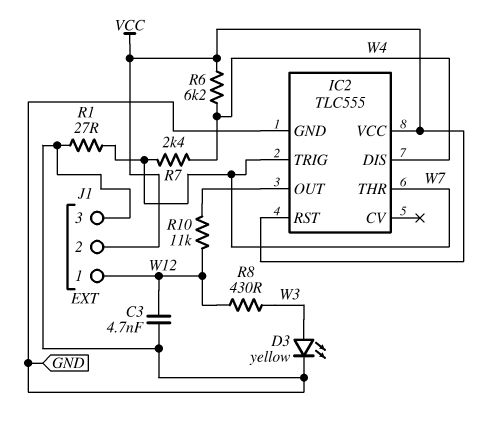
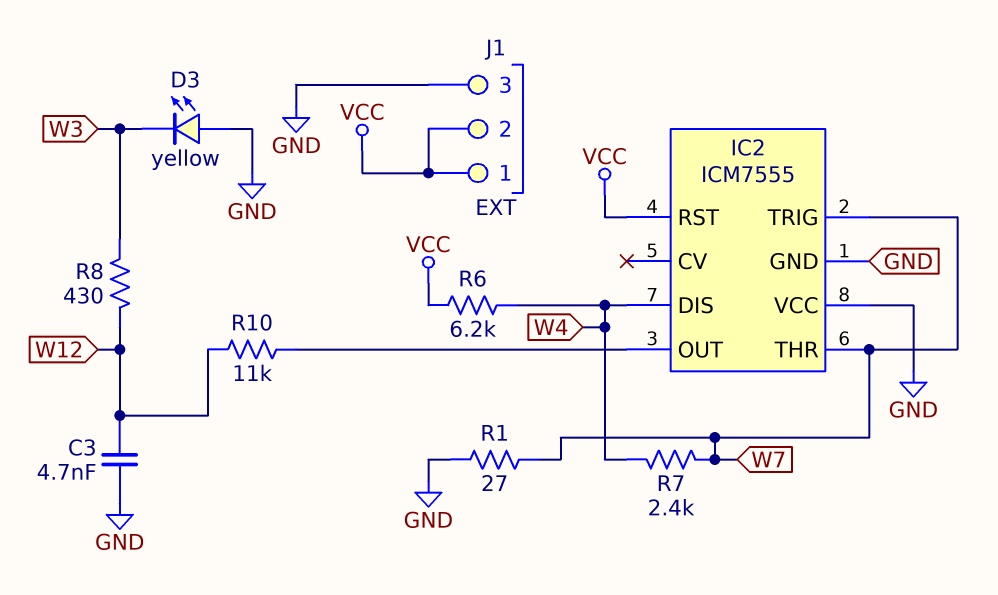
D3: LED yellow (A W3, K GND) -> LED yellow (A GND, K W3)
IC2: TLC555 -> ICM7555
IC2 pin VCC: VCC -> GND
J1 pin 1: W12 -> VCC

